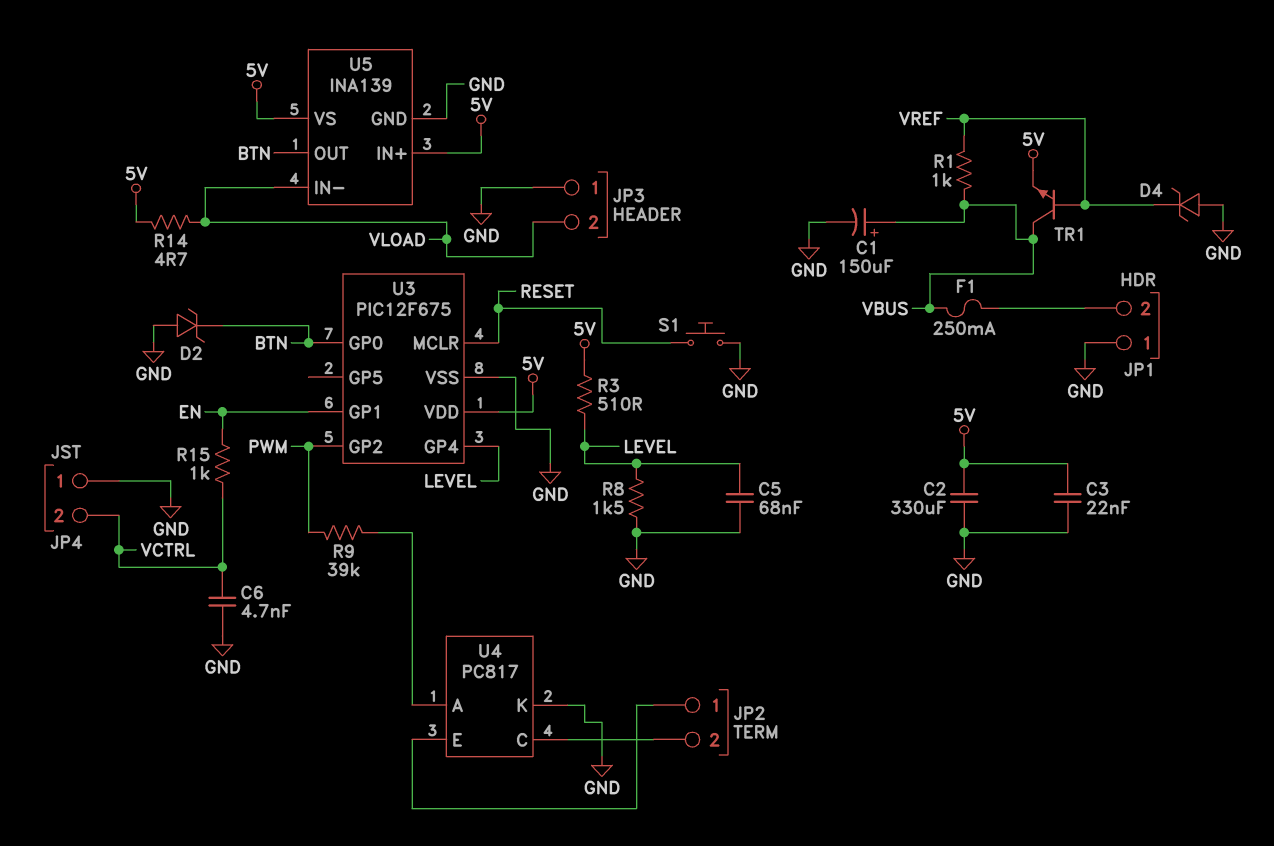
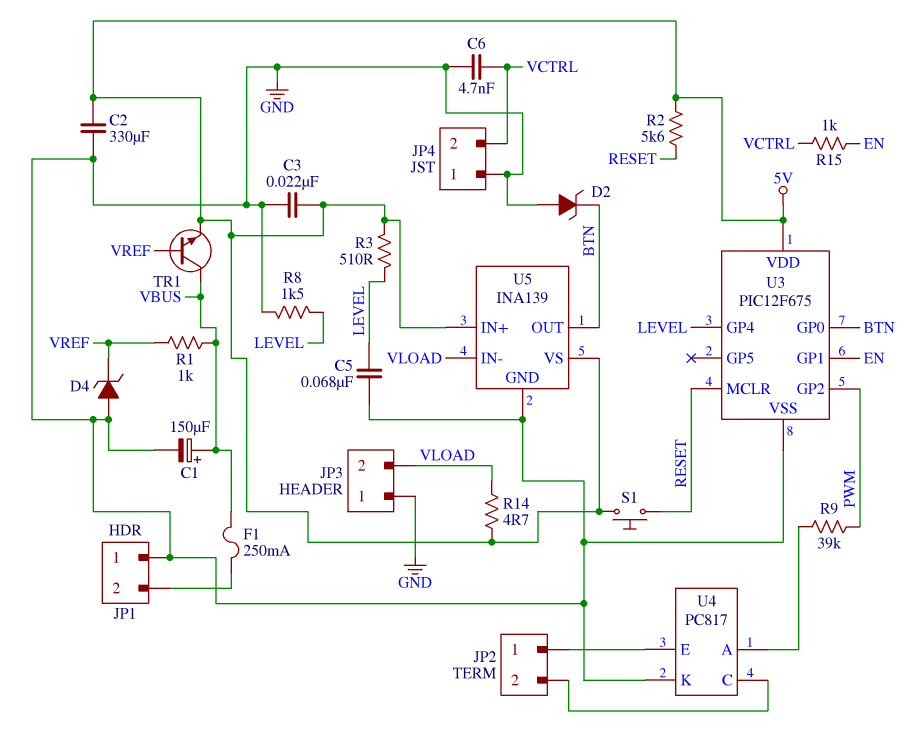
R2: none -> 5.6k (5V, RESET)
S1: button (GND, RESET) -> button (5V, RESET)

